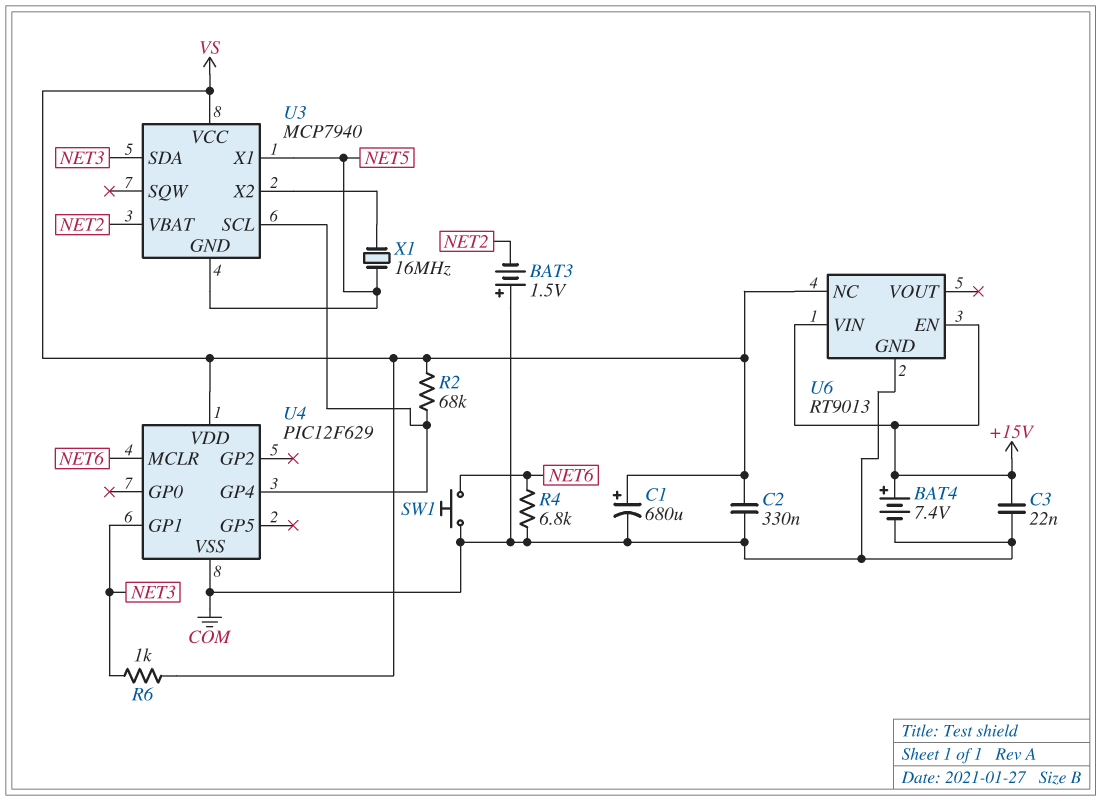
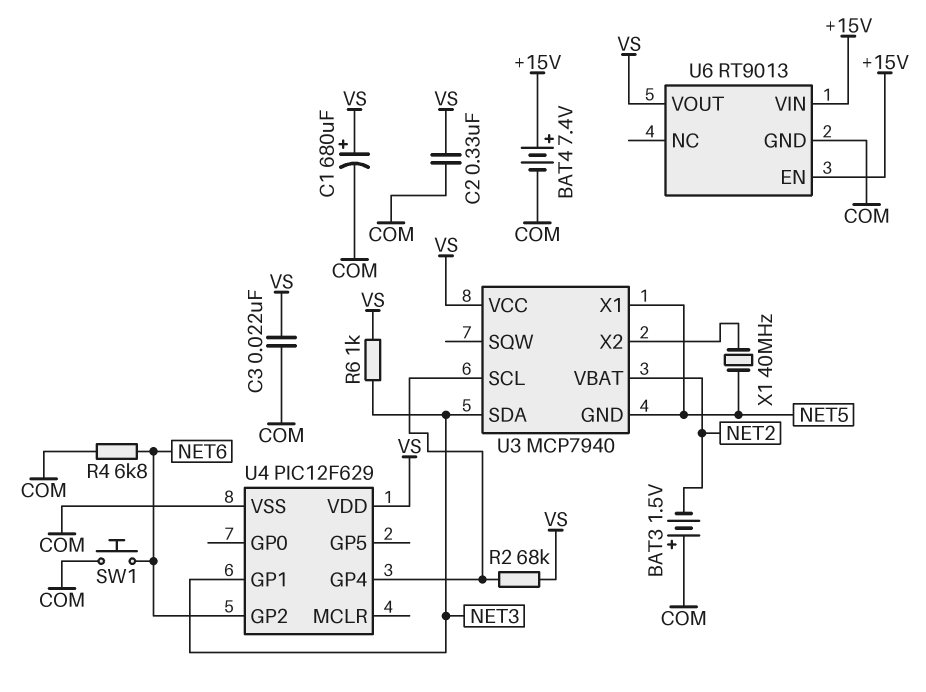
C3: 22nF (+15V, COM) -> 22nF (COM, VS)
U4 pin GP2: none -> NET6
U4 pin MCLR: NET6 -> none
U6 pin NC: VS -> none
U6 pin VOUT: none -> VS
X1: 16MHz (NET5, U3/X2) -> 40MHz (NET5, U3/X2)

